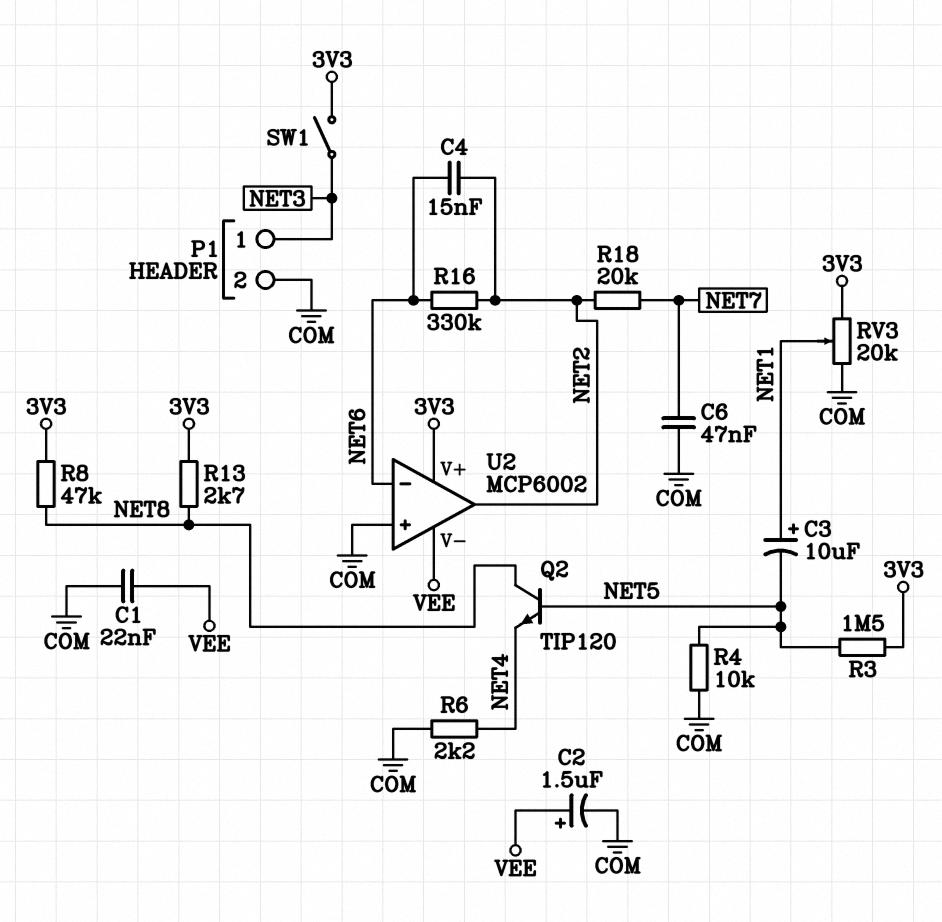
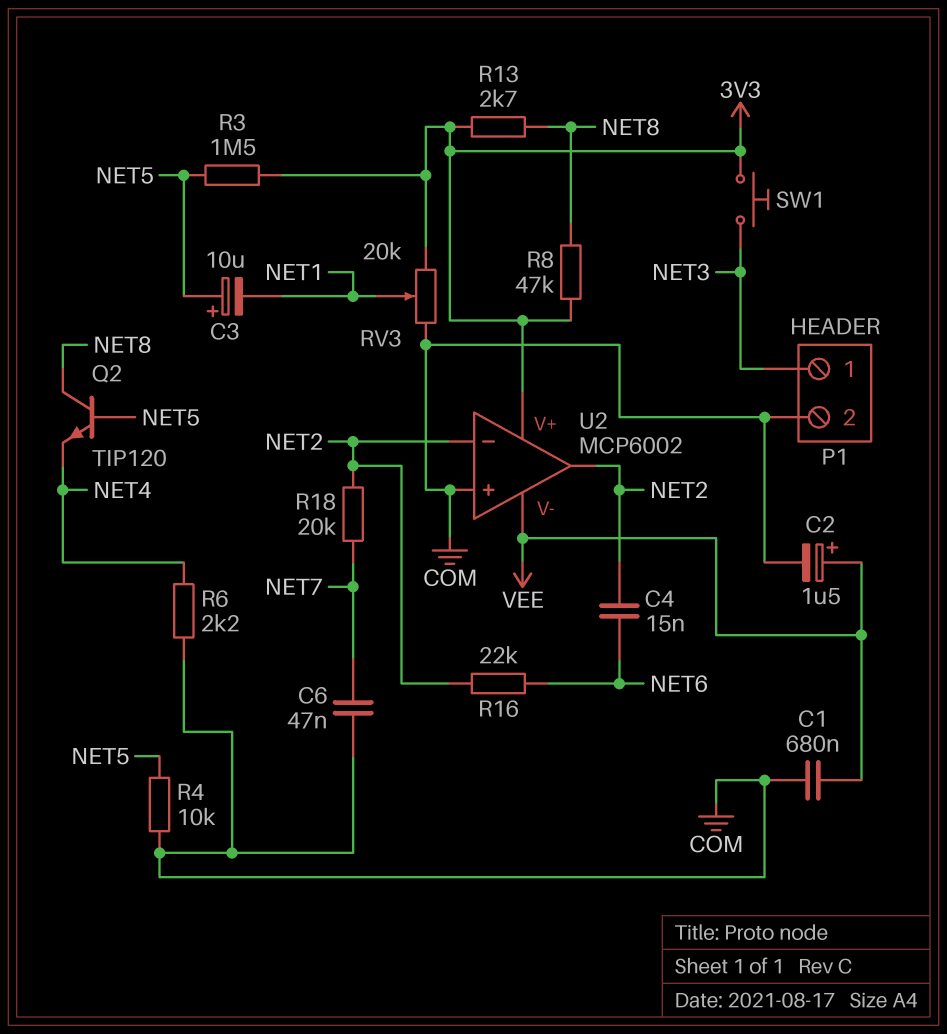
C1: 22nF (COM, VEE) -> 680nF (COM, VEE)
C3: 10uF (plus NET1, minus NET5) -> 10uF (plus NET5, minus NET1)
R16: 330k (NET2, NET6) -> 22k (NET2, NET6)
SW1: switch (3V3, NET3) -> button (3V3, NET3)
U2 pin in-: NET6 -> NET2

